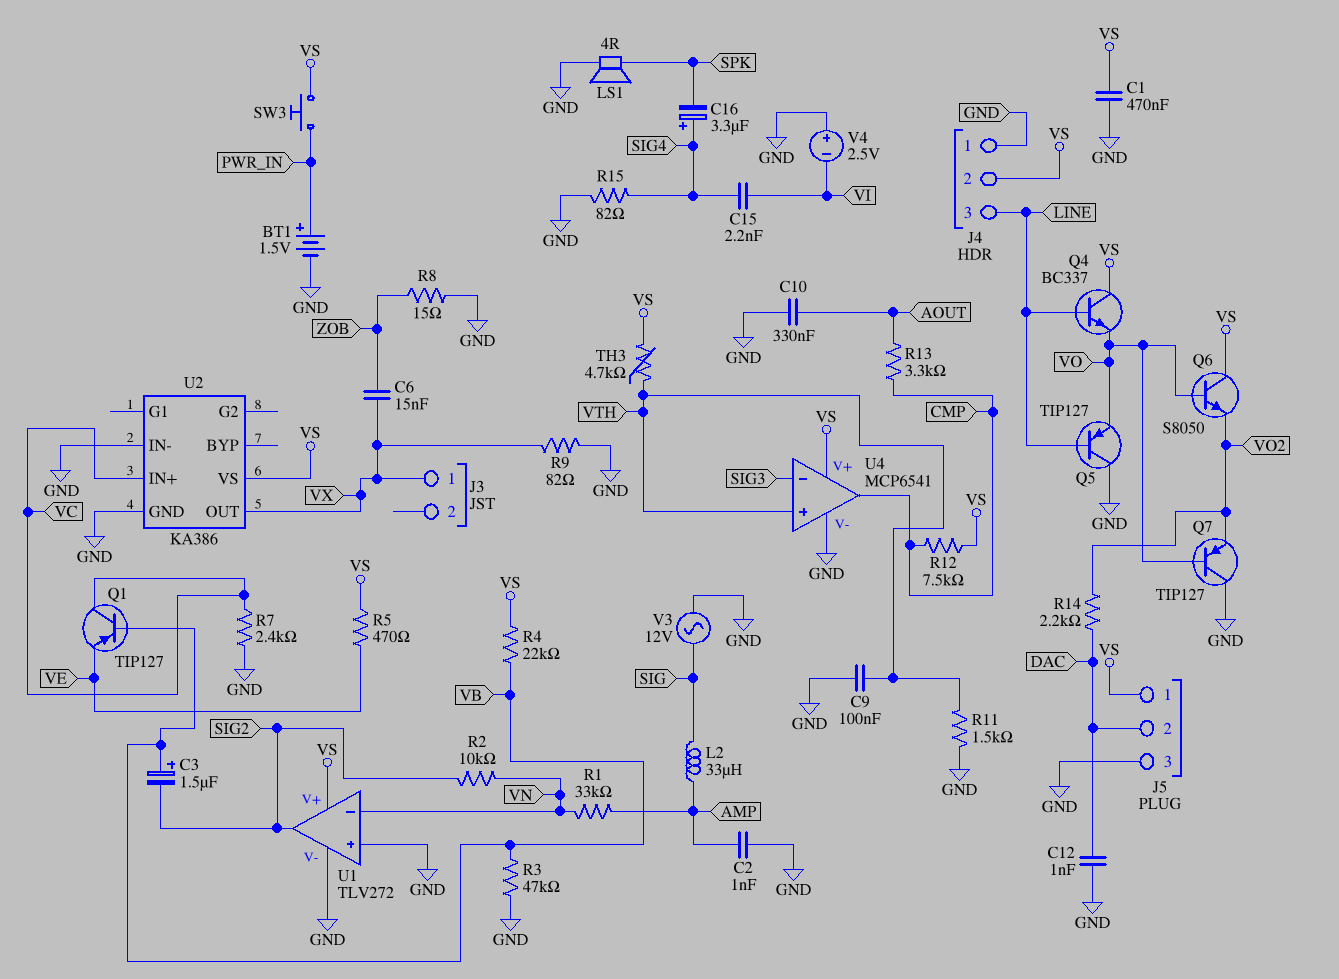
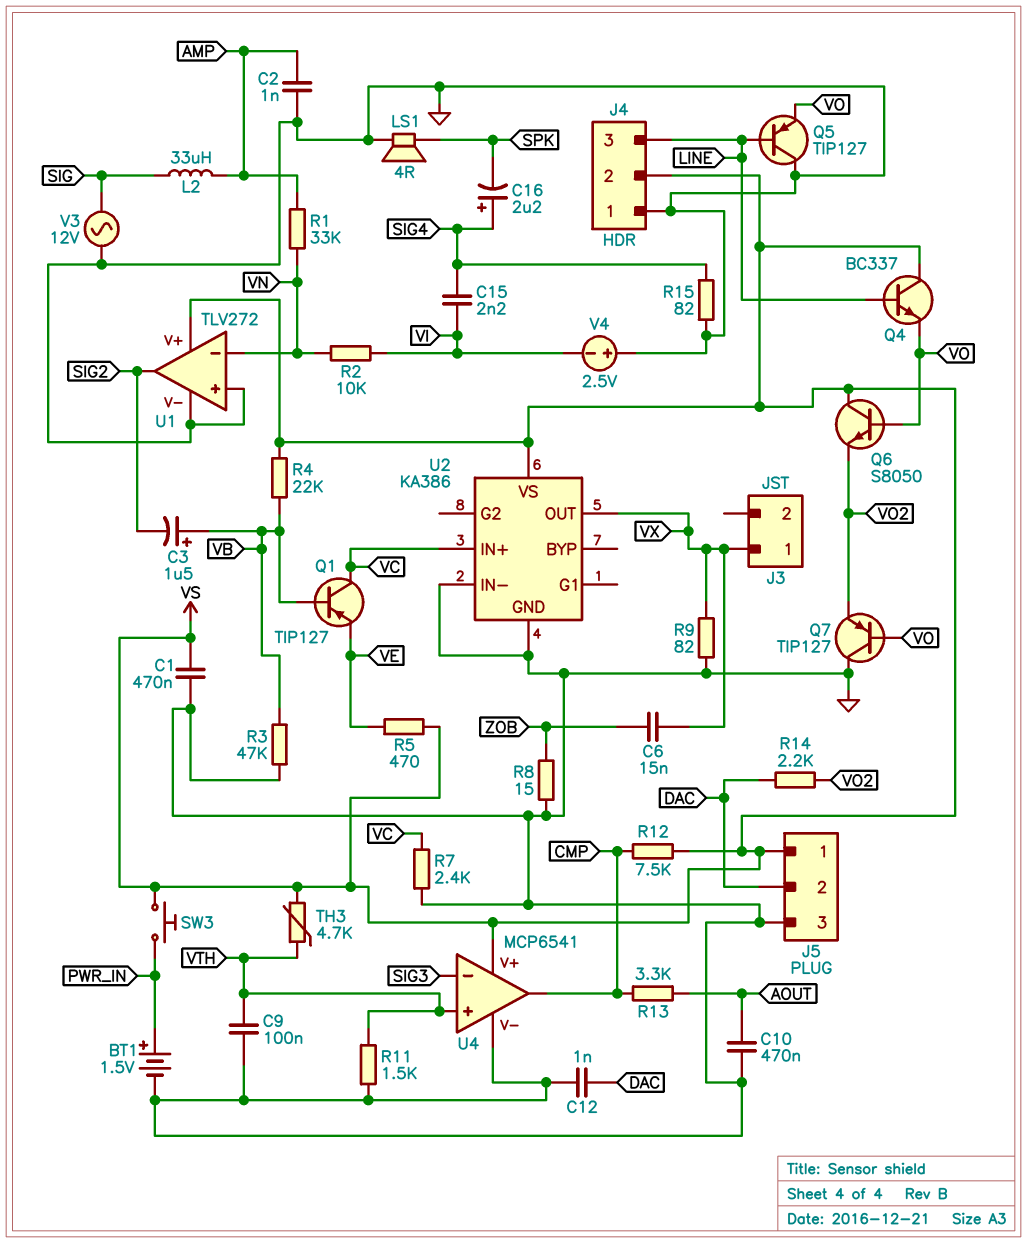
C10: 330nF (AOUT, GND) -> 470nF (AOUT, GND)
C16: 3.3uF (plus SIG4, minus SPK) -> 2.2uF (plus SIG4, minus SPK)
R2: 10k (SIG2, VN) -> 10k (VI, VN)

